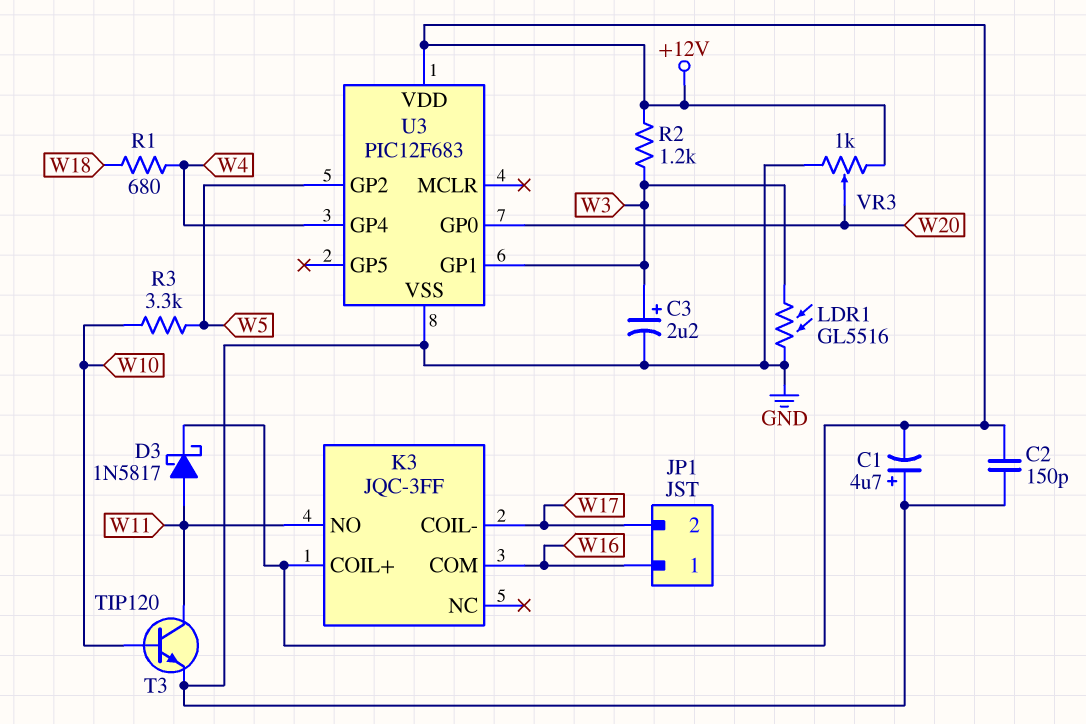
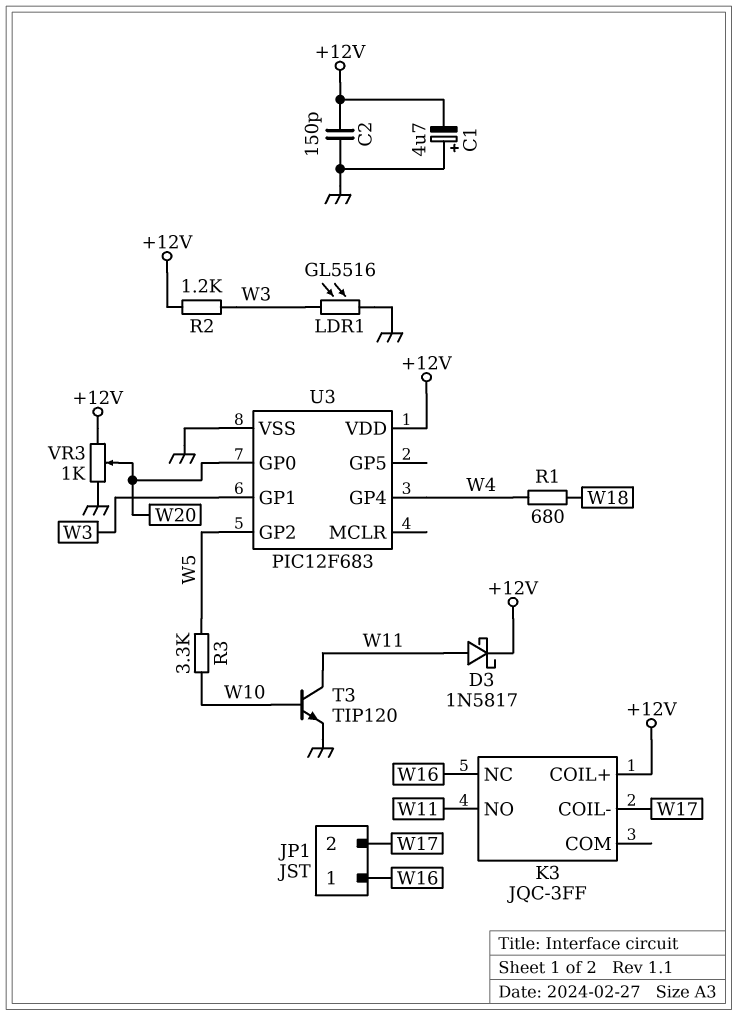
C3: 2.2uF (plus W3, minus GND) -> none
K3 pin COM: W16 -> none
K3 pin NC: none -> W16

